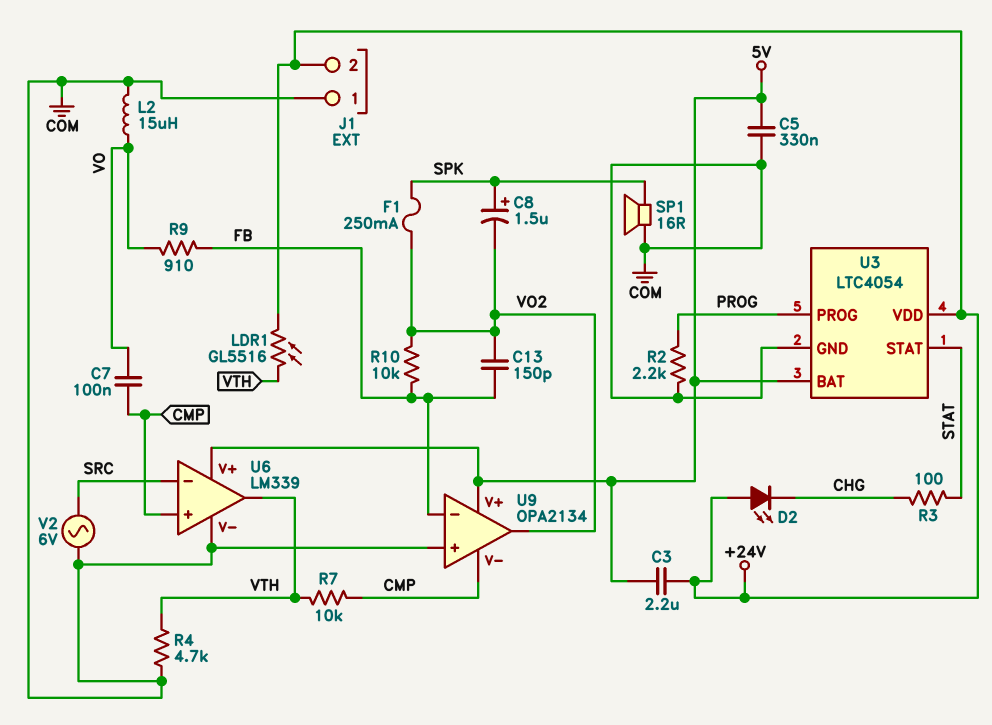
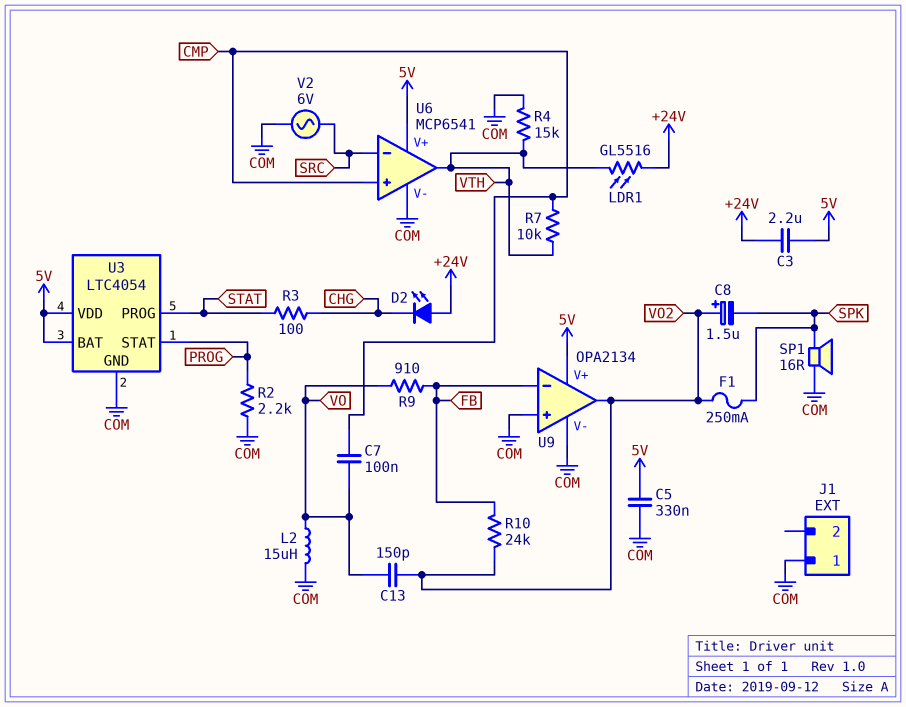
C8: 1.5uF (plus SPK, minus VO2) -> 1.5uF (plus VO2, minus SPK)
C13: 150pF (FB, VO2) -> 150pF (VO, VO2)
J1 pin 2: +24V -> none
R4: 4.7k (COM, VTH) -> 15k (COM, VTH)
R10: 10k (FB, VO2) -> 24k (FB, VO2)
U3 pin PROG: PROG -> STAT
U3 pin STAT: STAT -> PROG
U3 pin VDD: +24V -> 5V
U6: LM339 -> MCP6541
U9 pin V-: CMP -> COM

